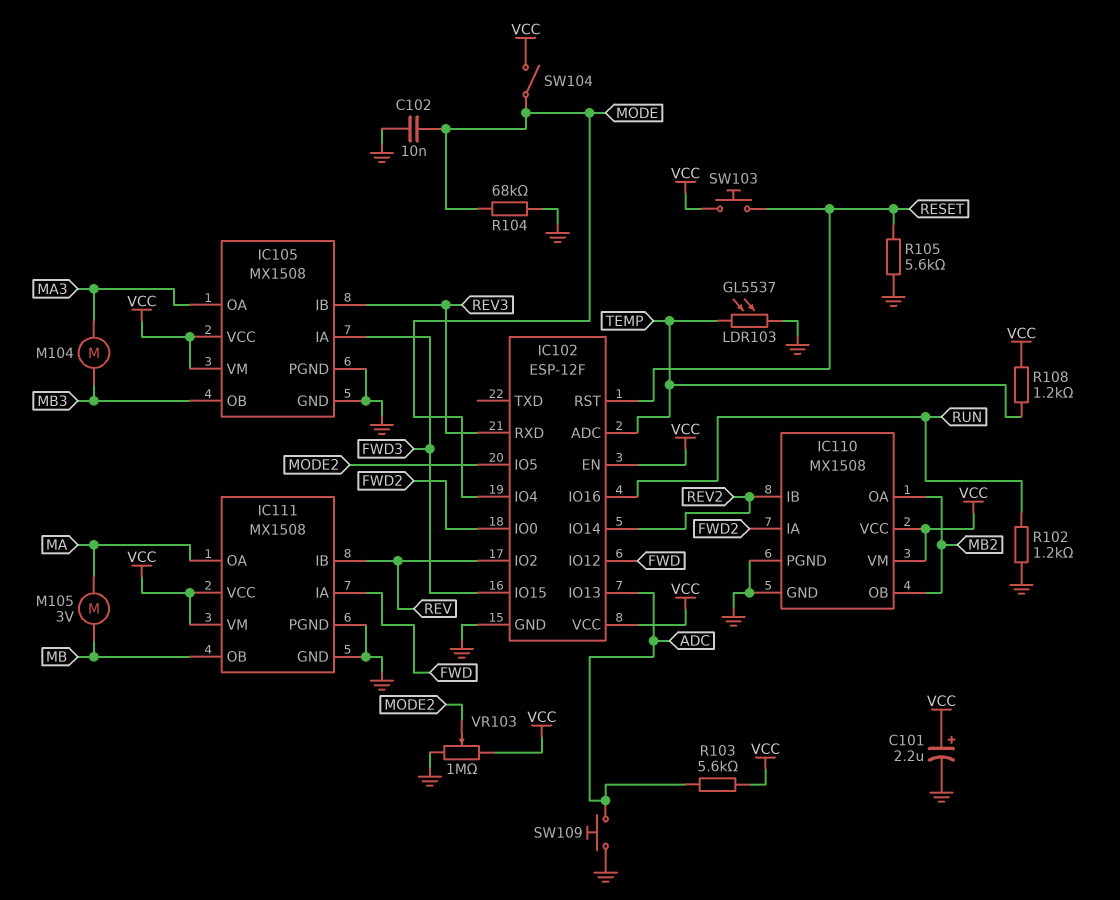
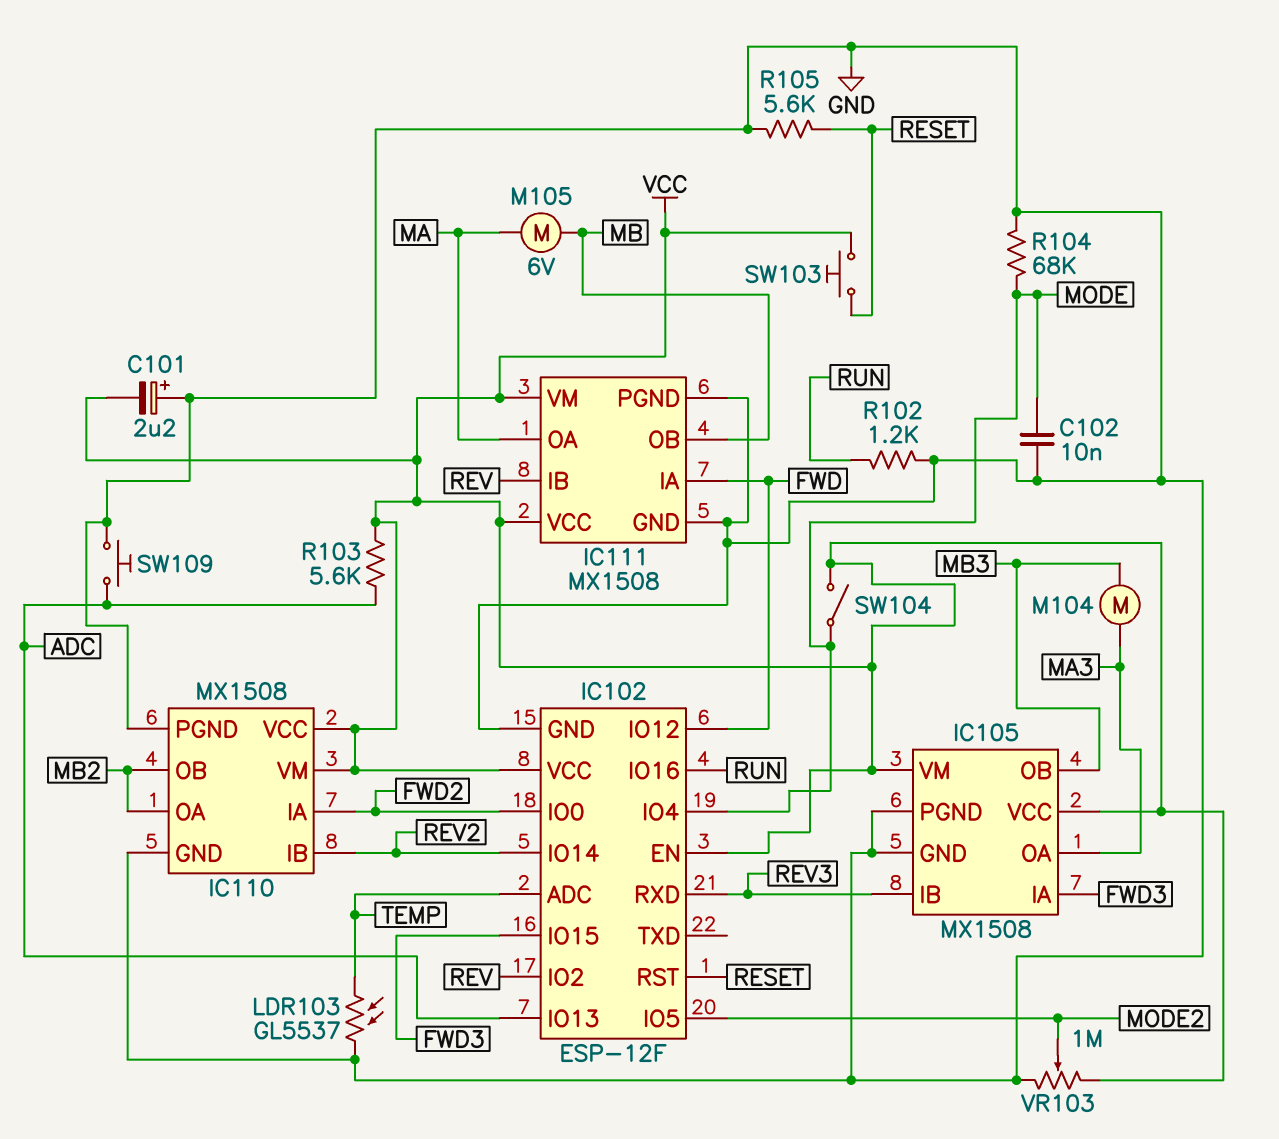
C101: 2.2uF (plus VCC, minus GND) -> 2.2uF (plus GND, minus VCC)
M105: motor 3V (MA, MB) -> motor 6V (MA, MB)
R108: 1.2k (TEMP, VCC) -> none

